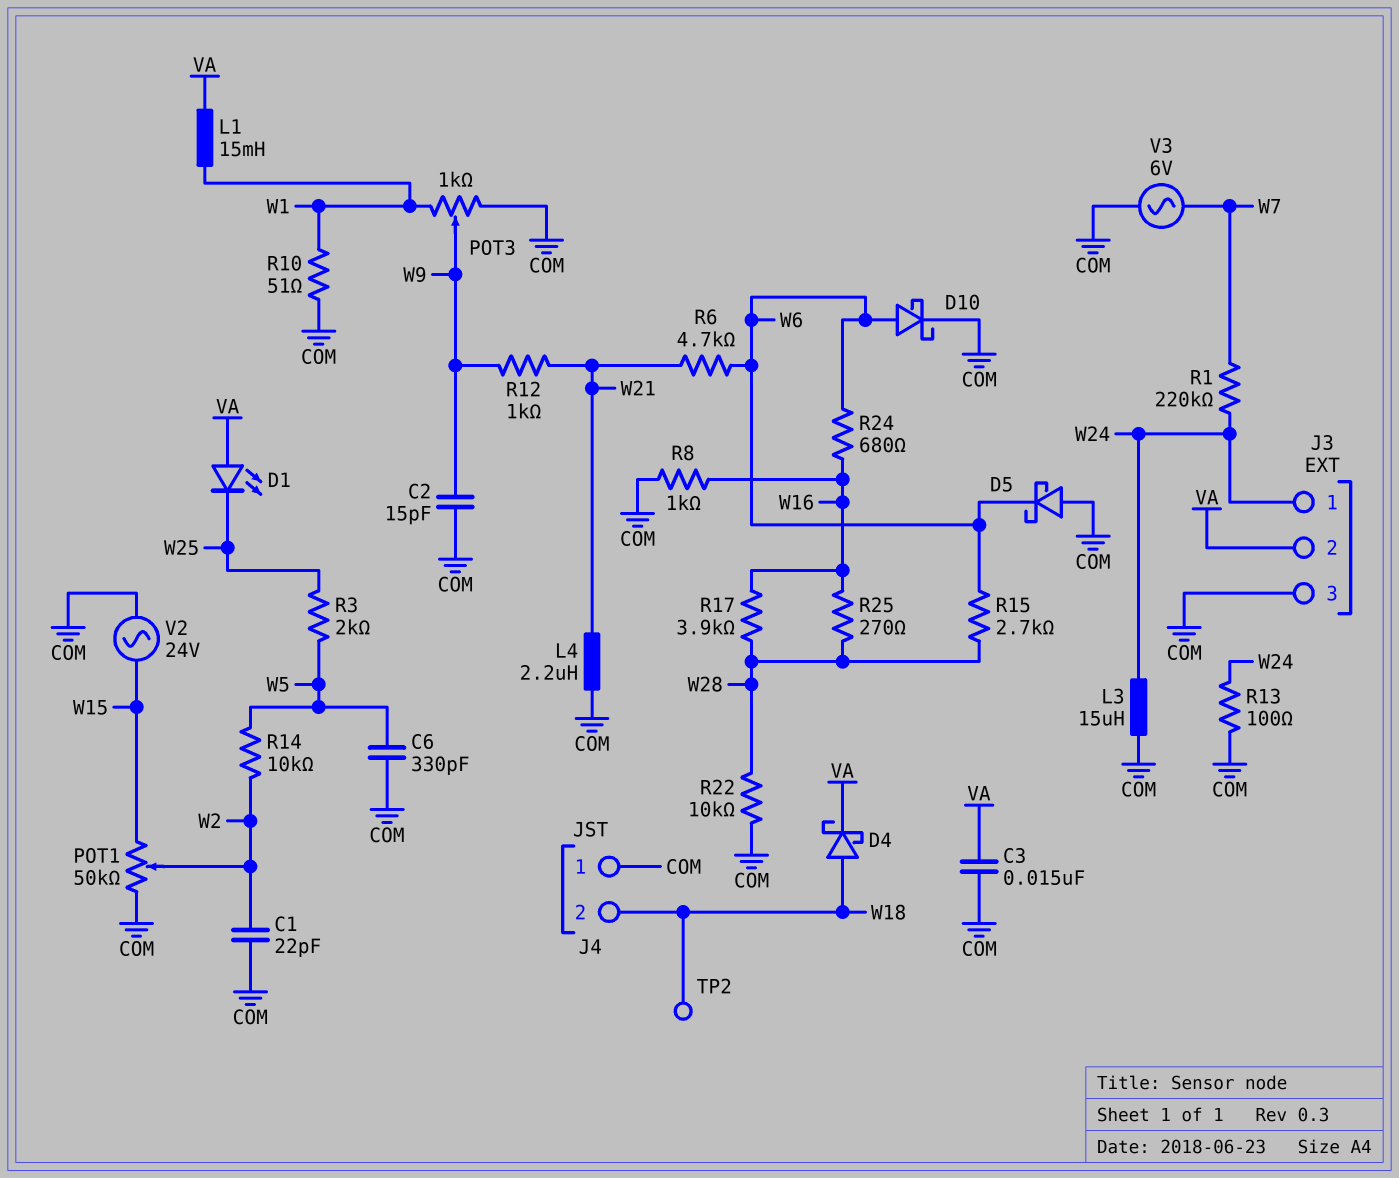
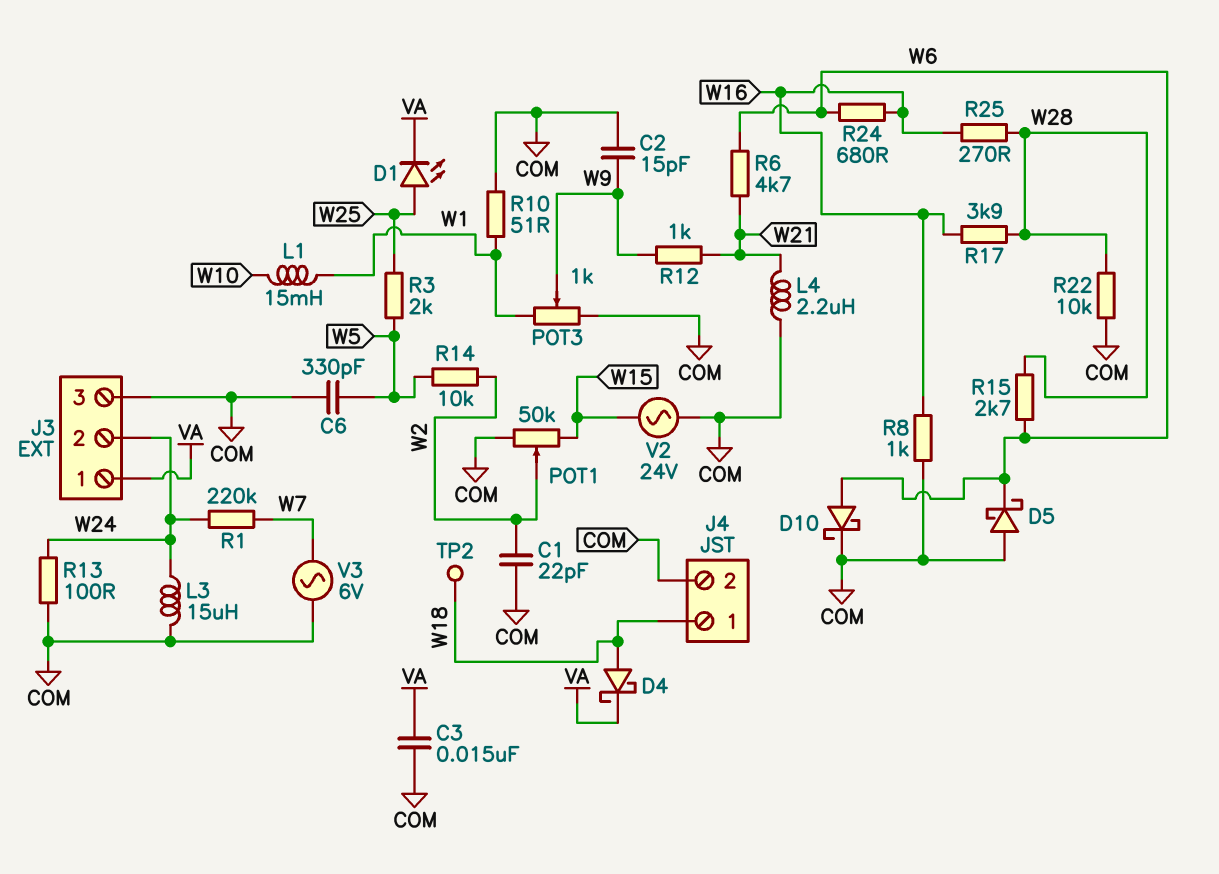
D1: LED (A VA, K W25) -> LED (A W25, K VA)
J3 pin 1: W24 -> VA
J3 pin 2: VA -> W24
J4 pin 1: COM -> W18
J4 pin 2: W18 -> COM
L1: 15mH (VA, W1) -> 15mH (W1, W10)

